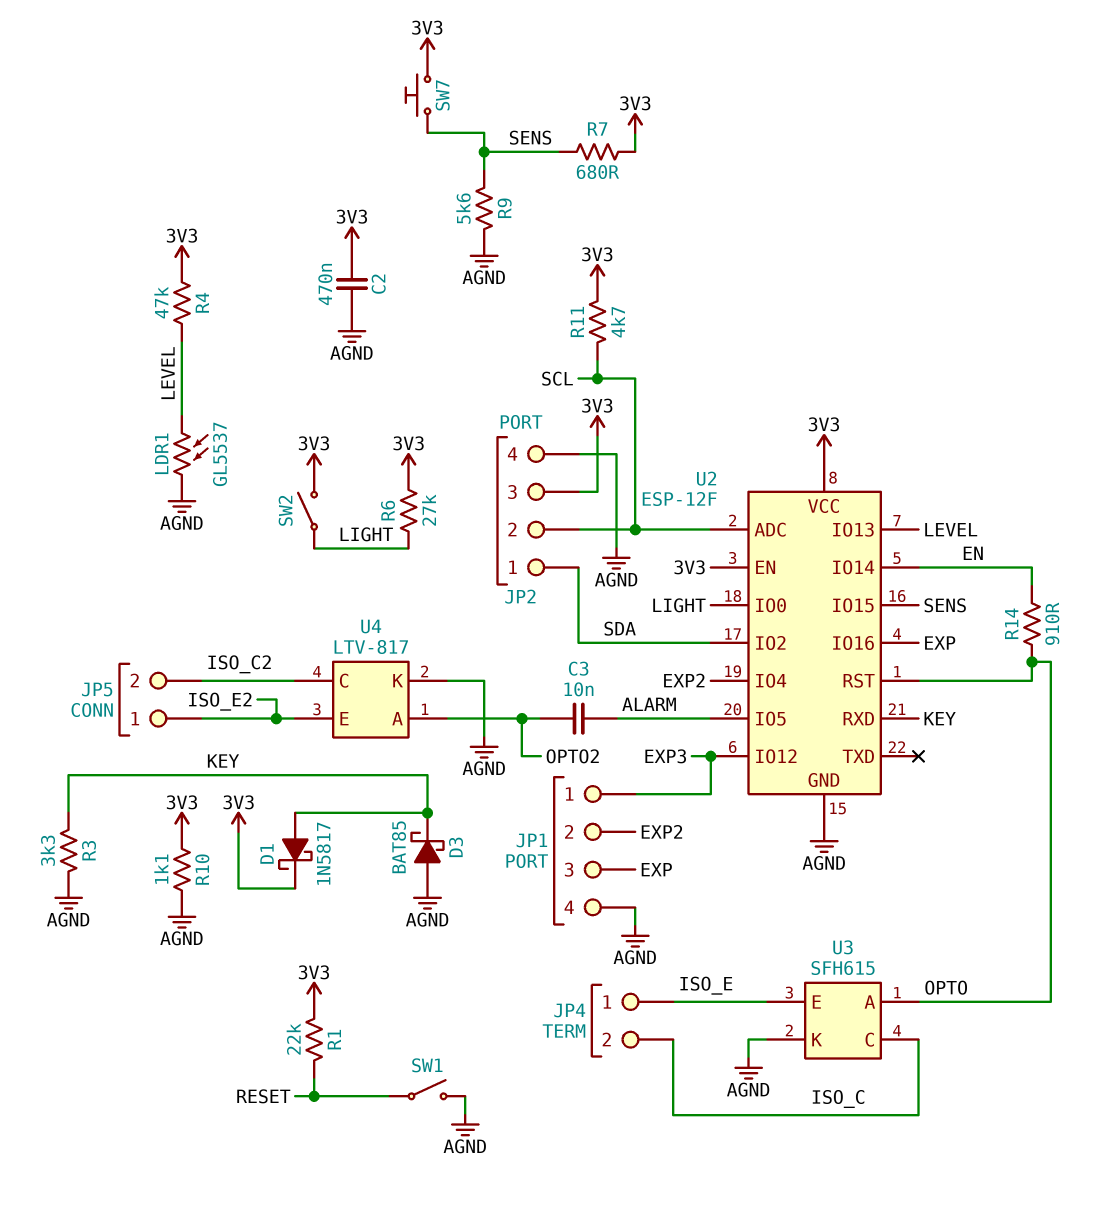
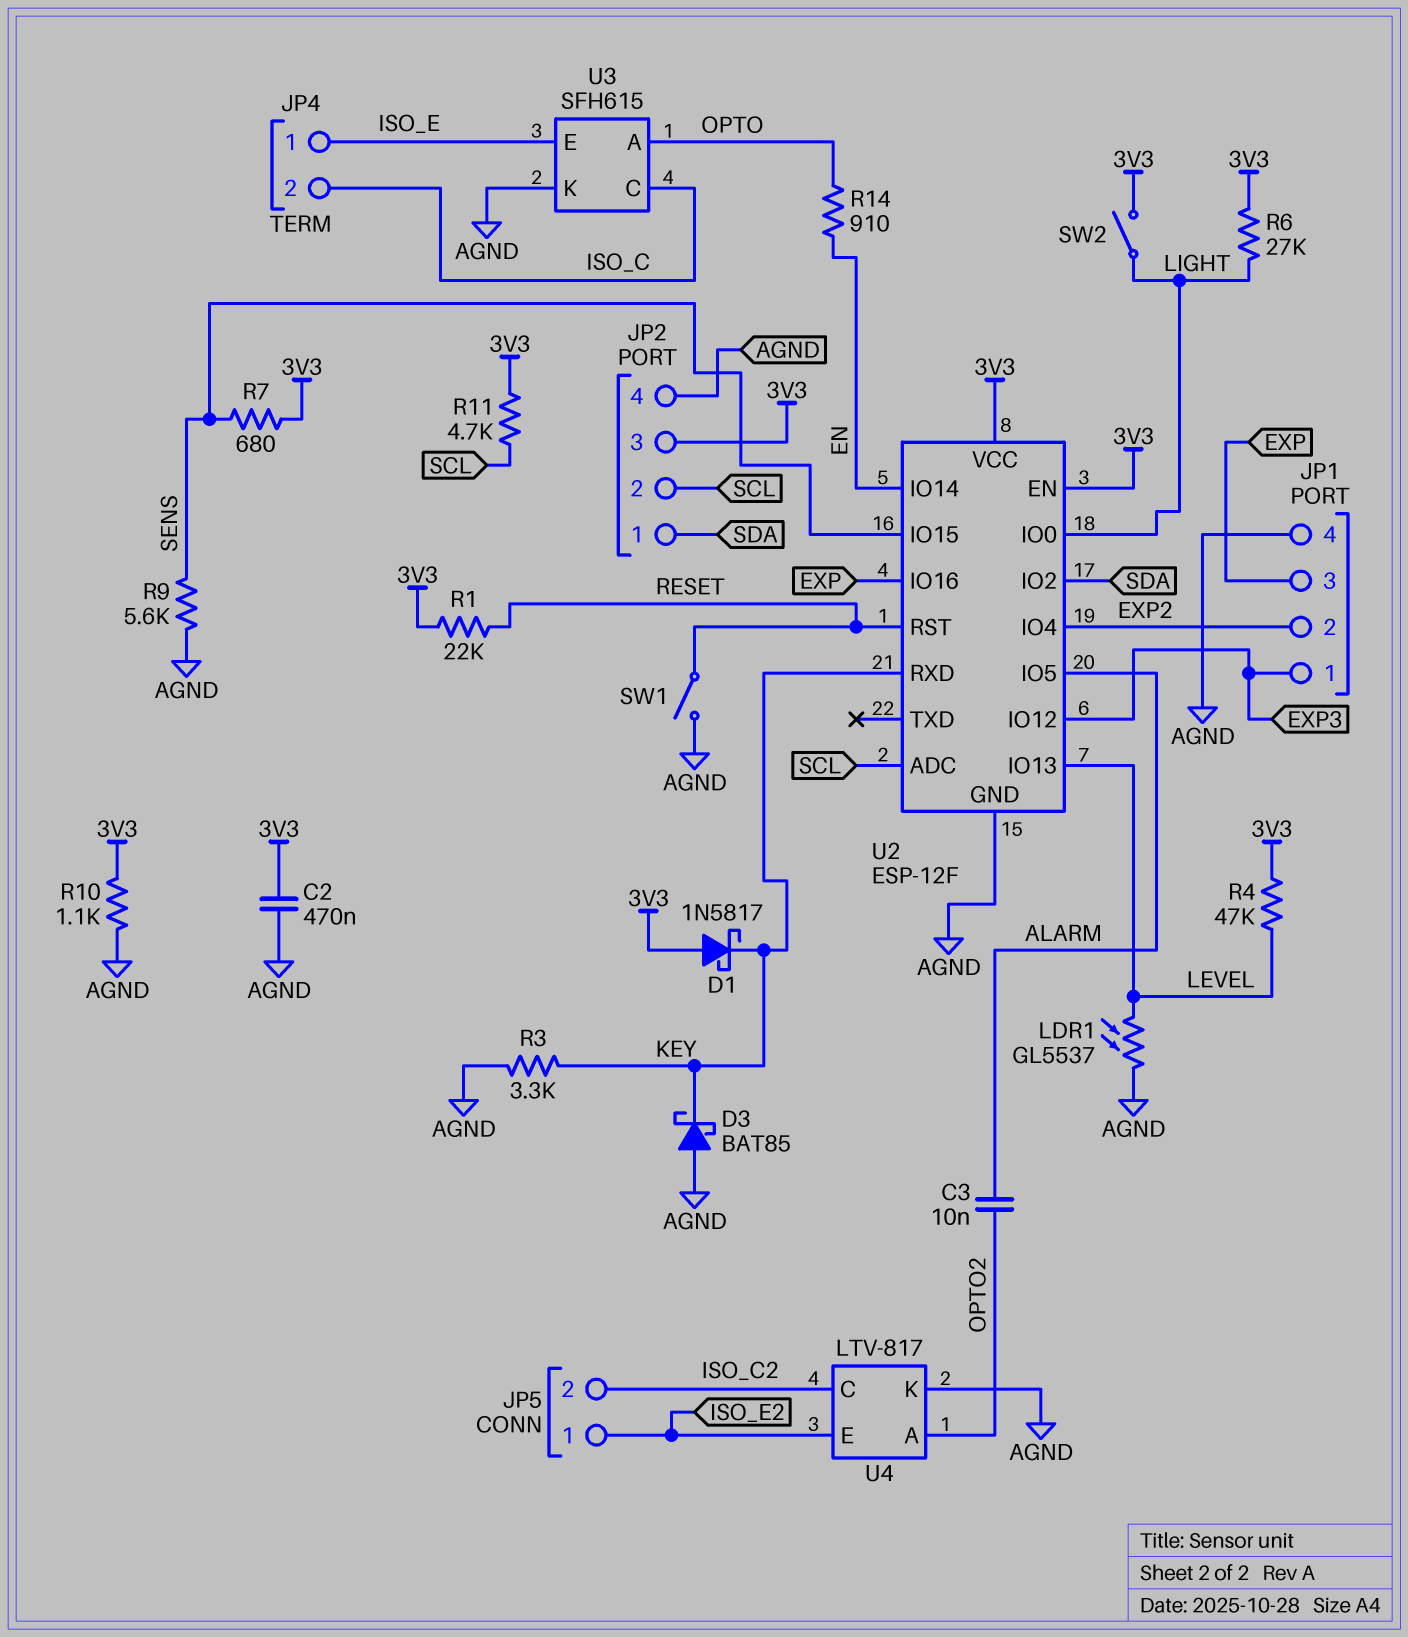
D1: schottky 1N5817 (A KEY, K 3V3) -> schottky 1N5817 (A 3V3, K KEY)
SW7: button (3V3, SENS) -> none
U2 pin RST: OPTO -> RESET

